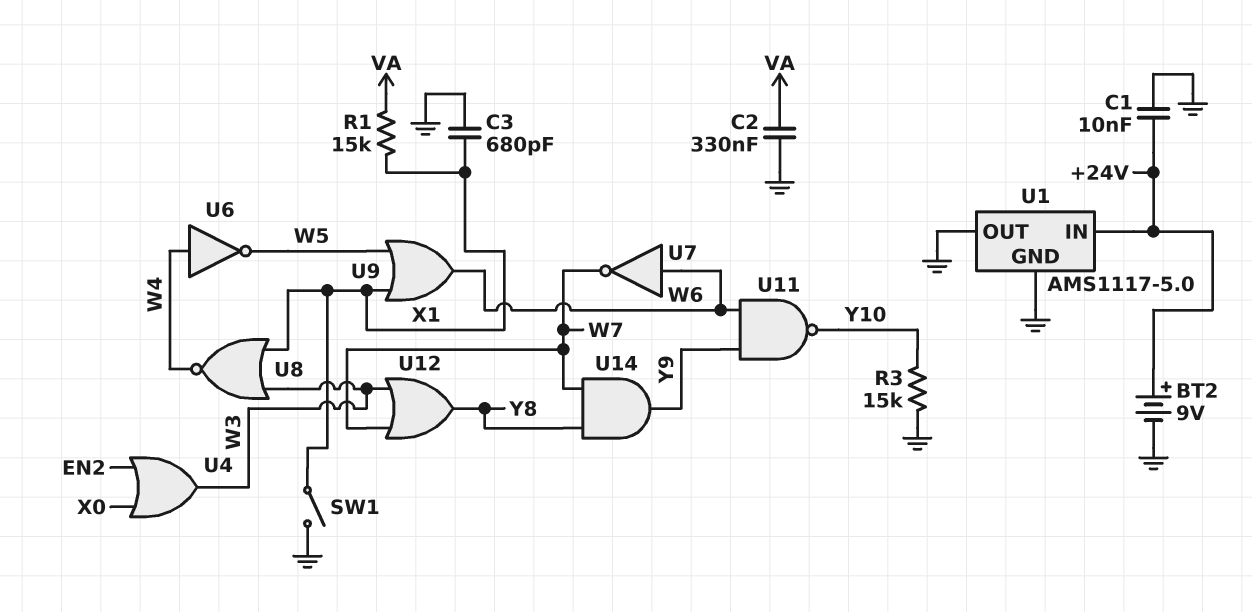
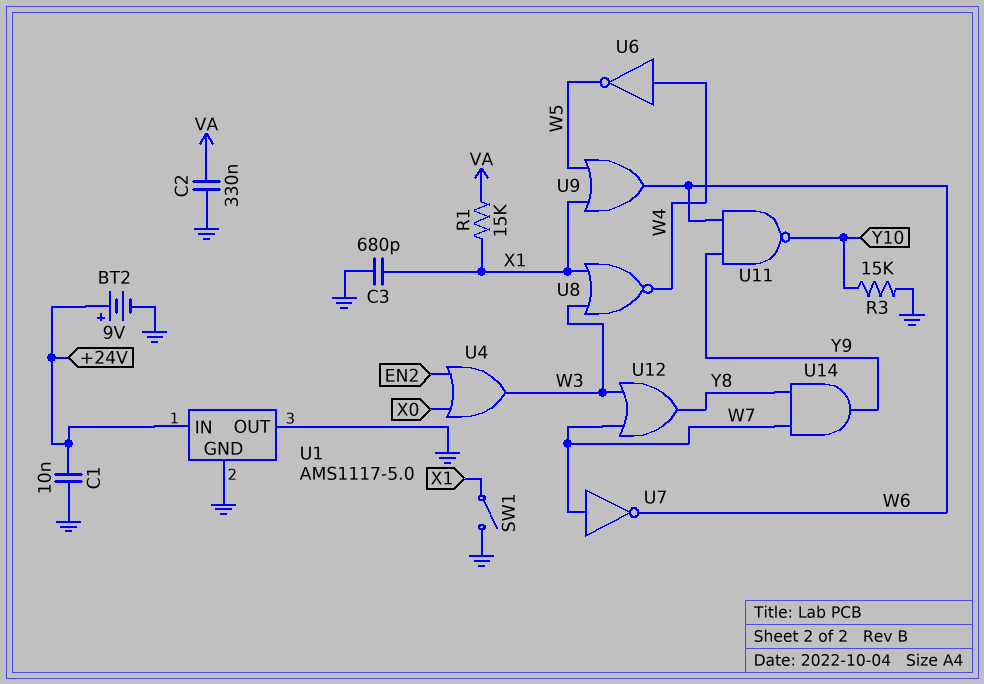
U7: NOT (in W6, out W7) -> NOT (in W7, out W6)

